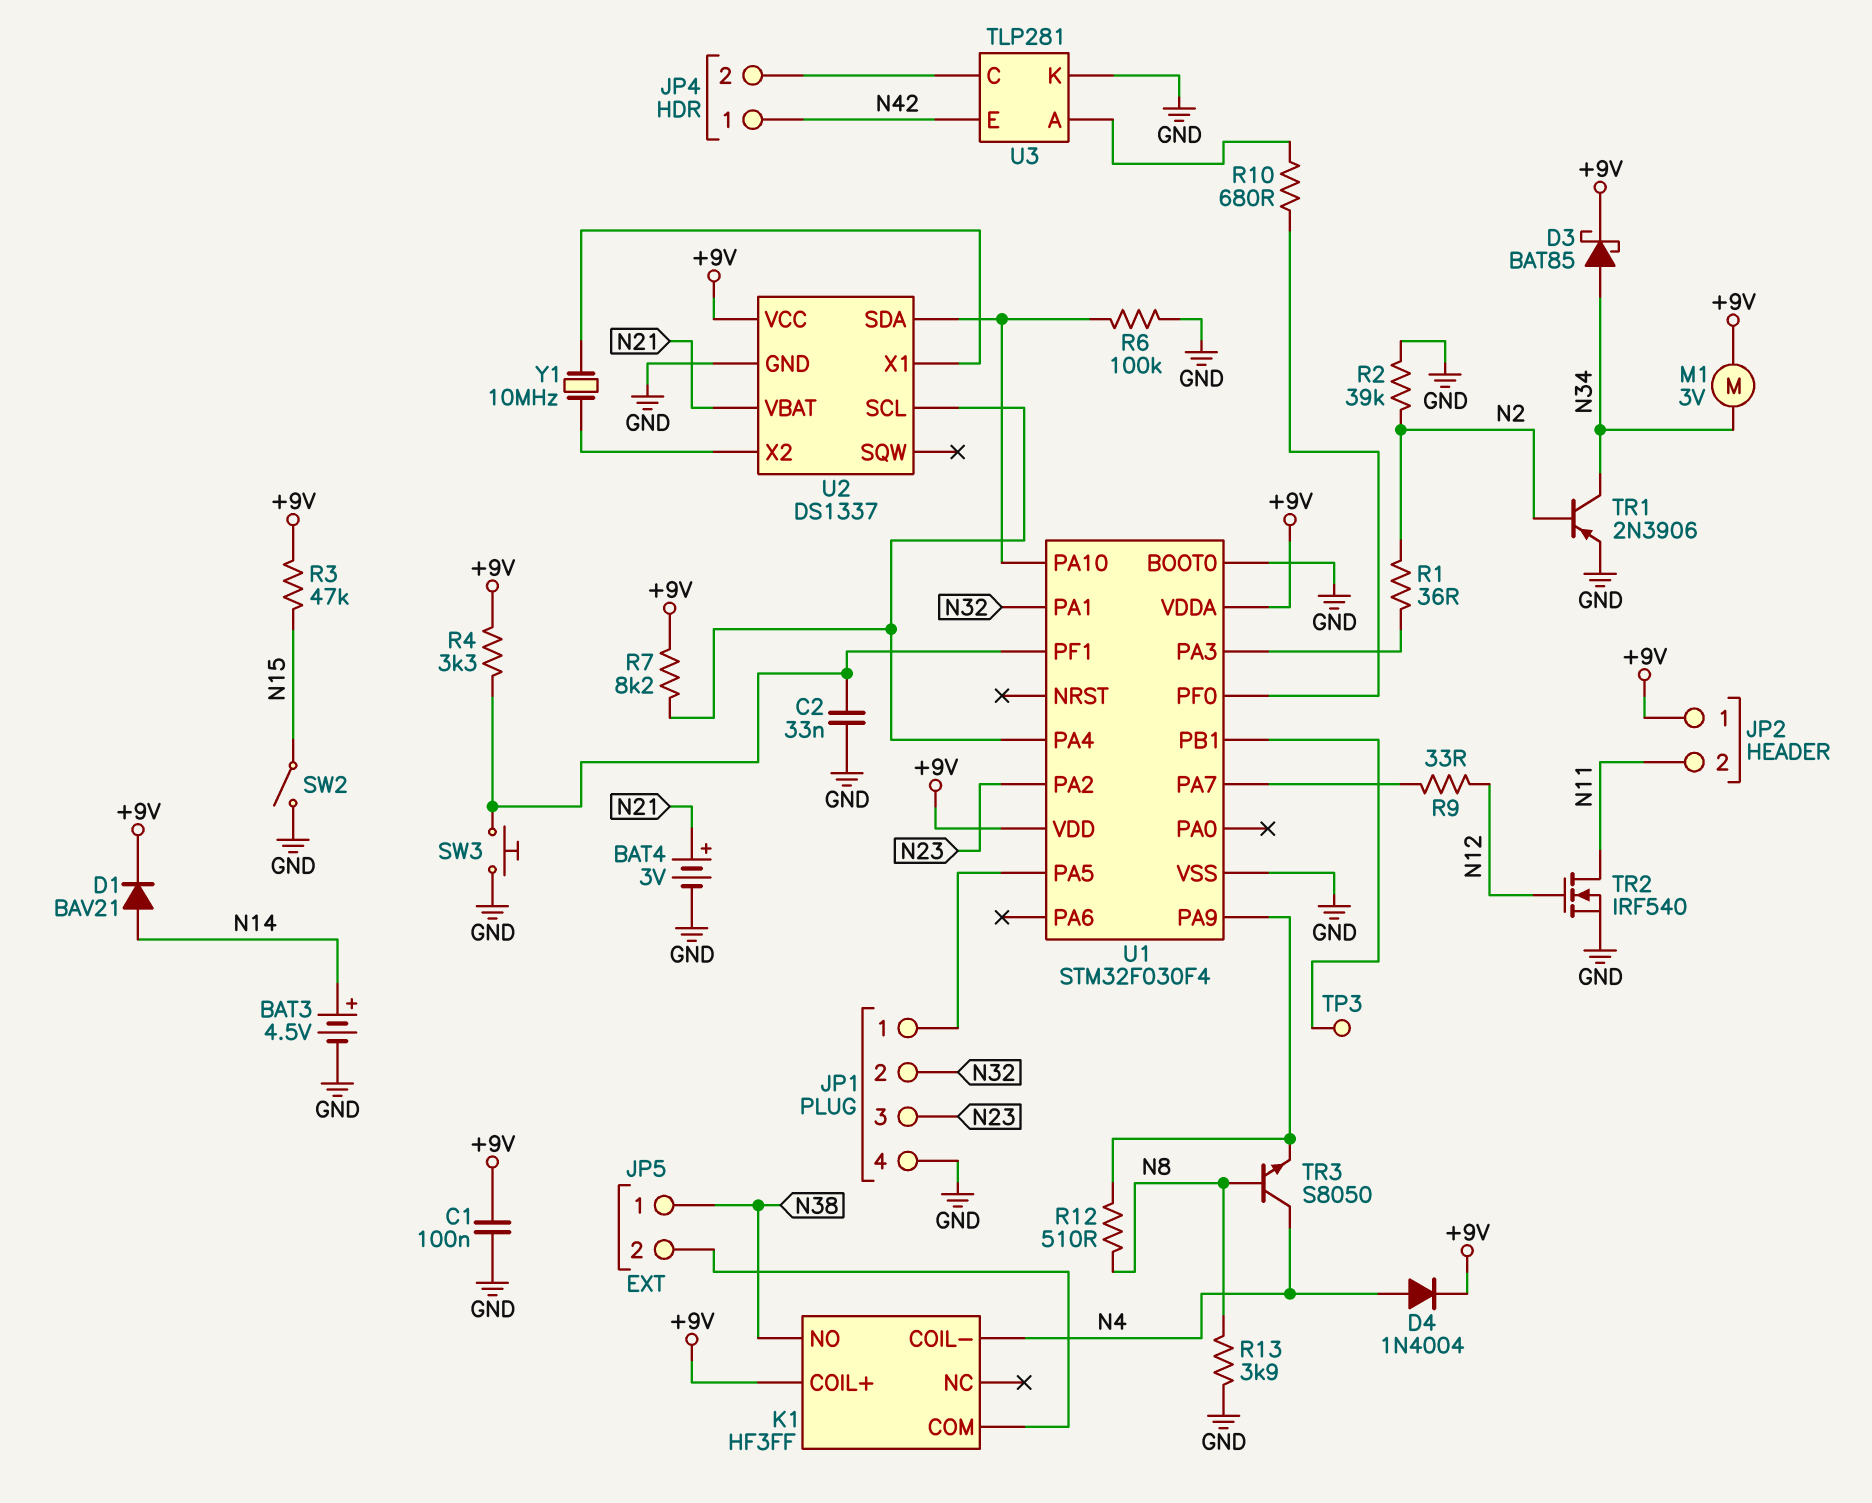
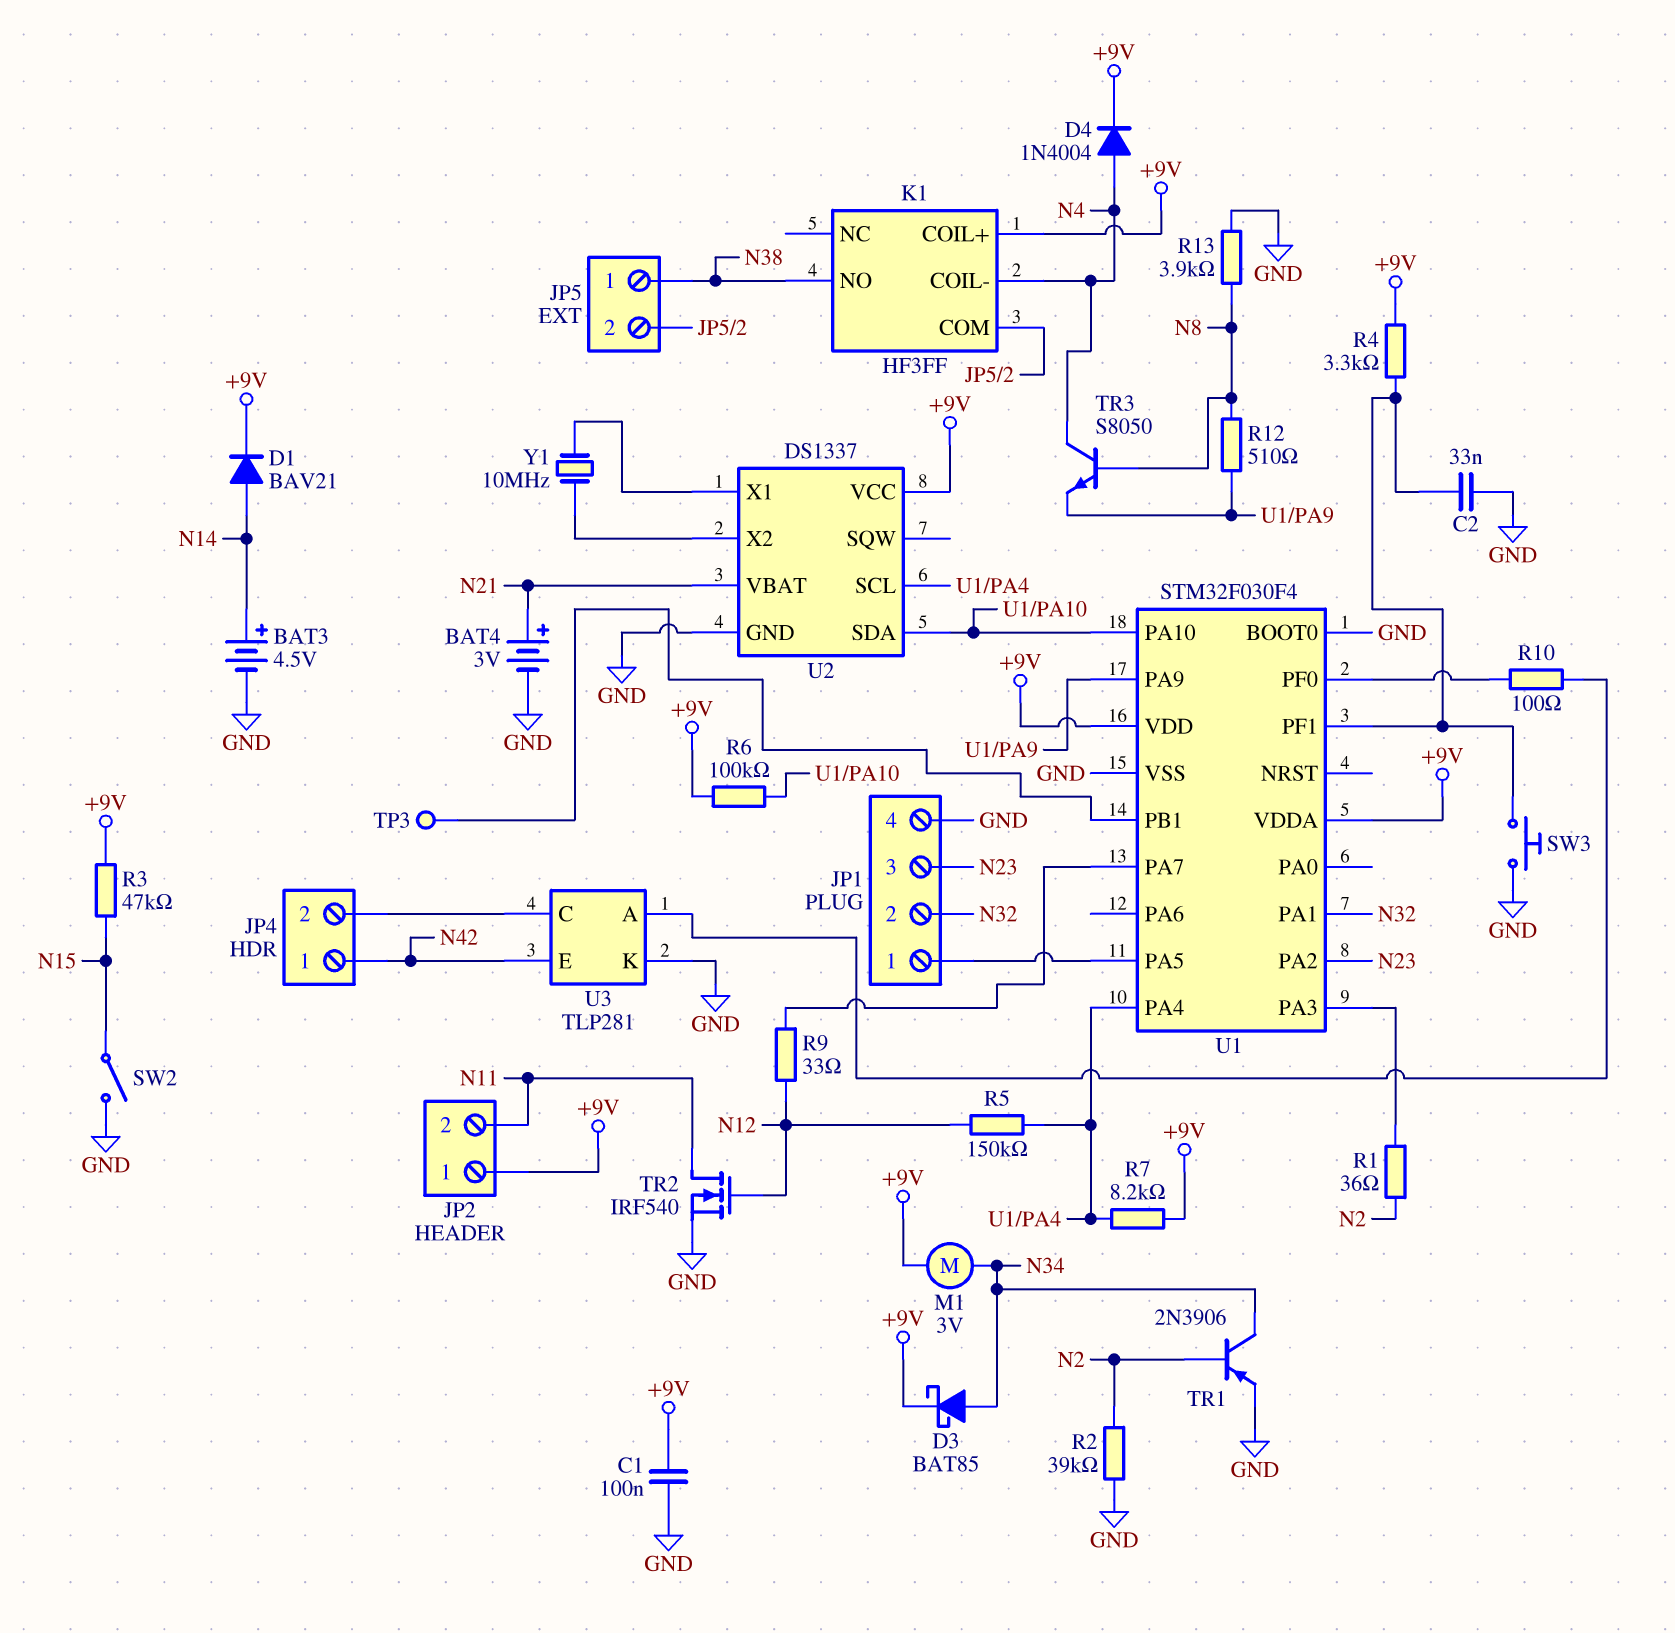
R5: none -> 150k (N12, U1/PA4)
R6: 100k (GND, U1/PA10) -> 100k (+9V, U1/PA10)
R10: 680 (U1/PF0, U3/A) -> 100 (U1/PF0, U3/A)

